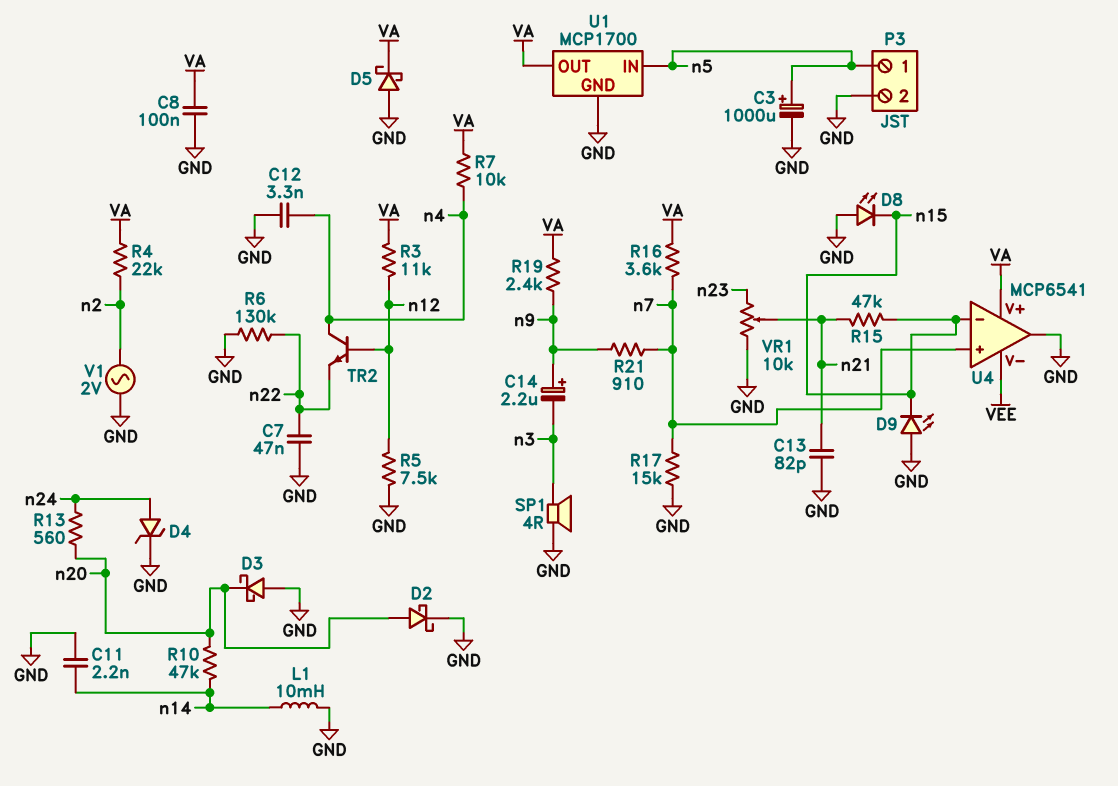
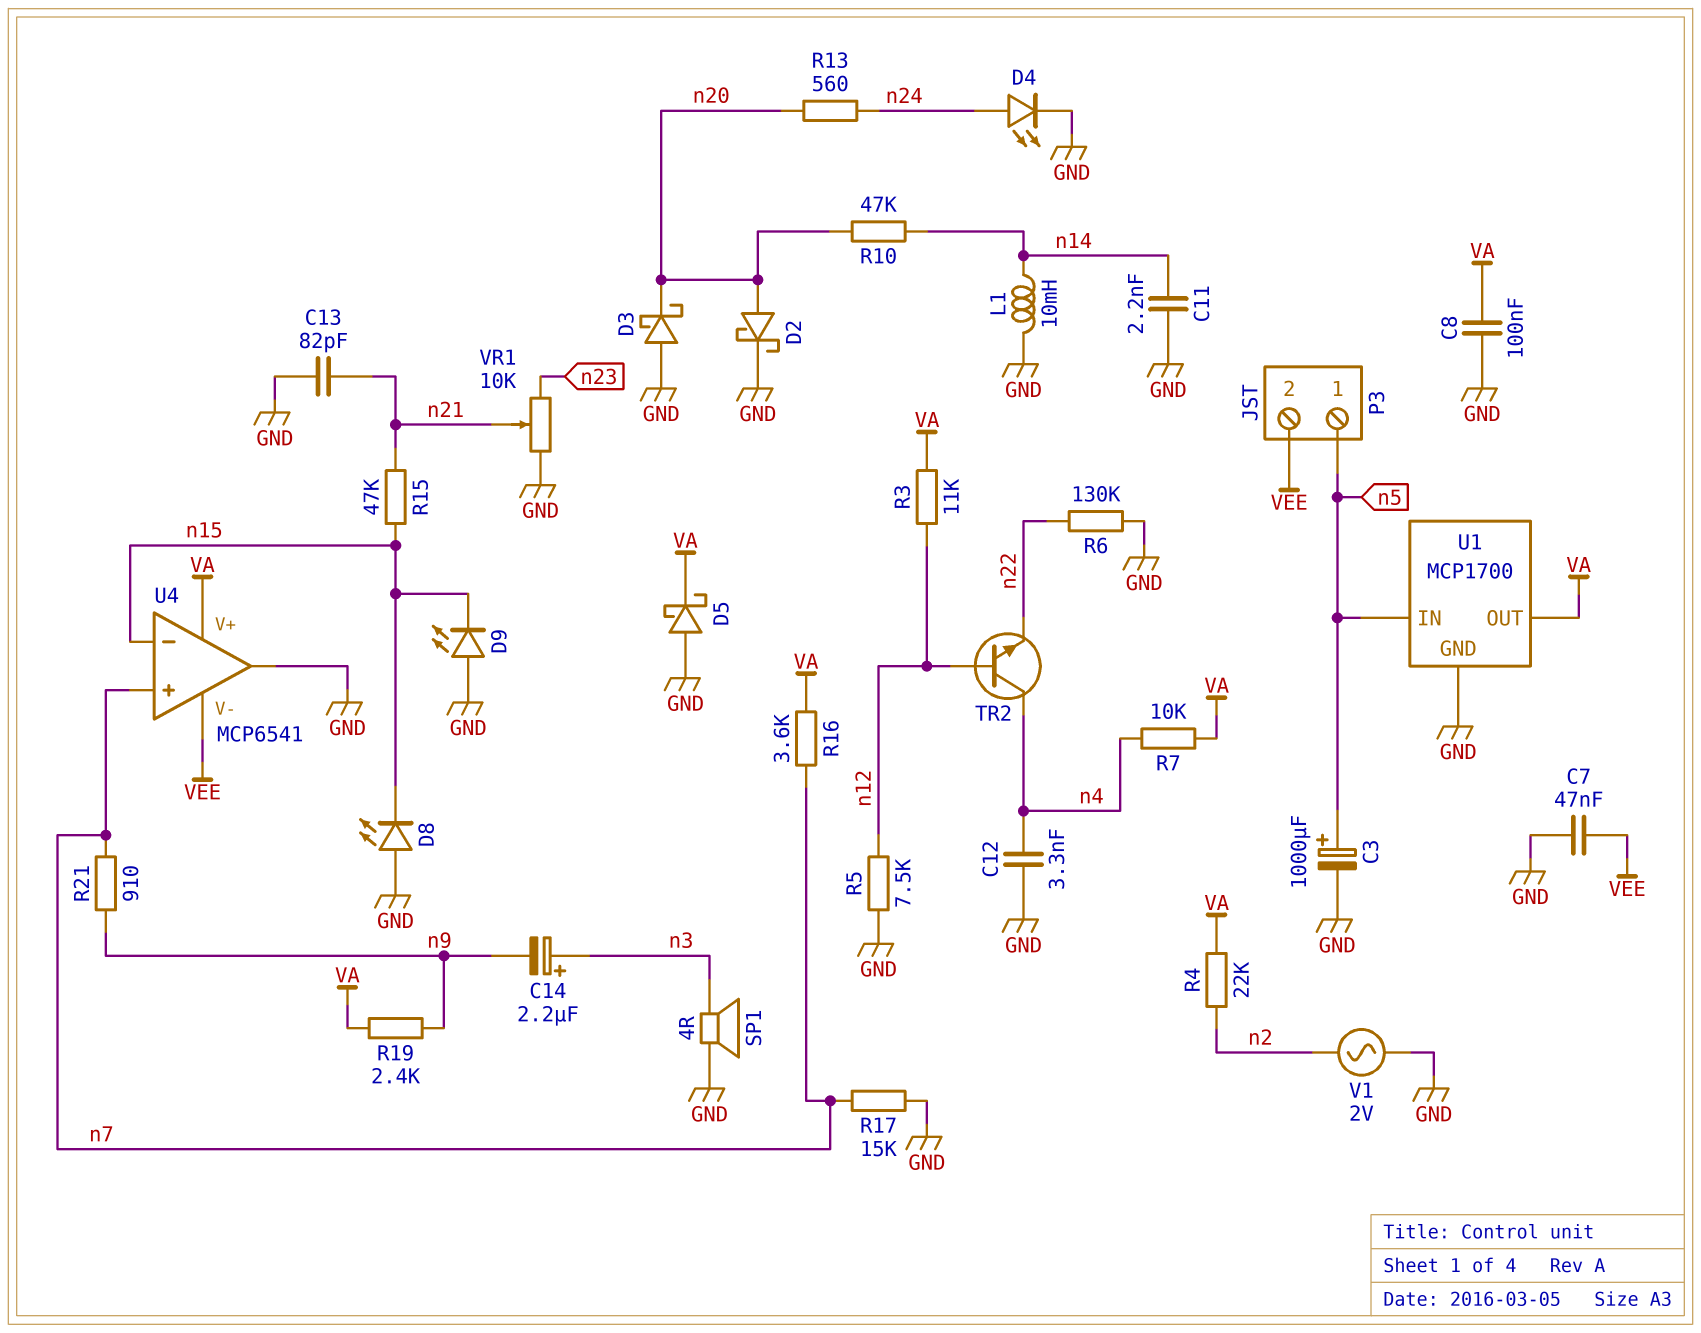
C7: 47nF (GND, n22) -> 47nF (GND, VEE)
C14: 2.2uF (plus n9, minus n3) -> 2.2uF (plus n3, minus n9)
D4: zener (A n24, K GND) -> LED (A n24, K GND)
P3 pin 2: GND -> VEE

